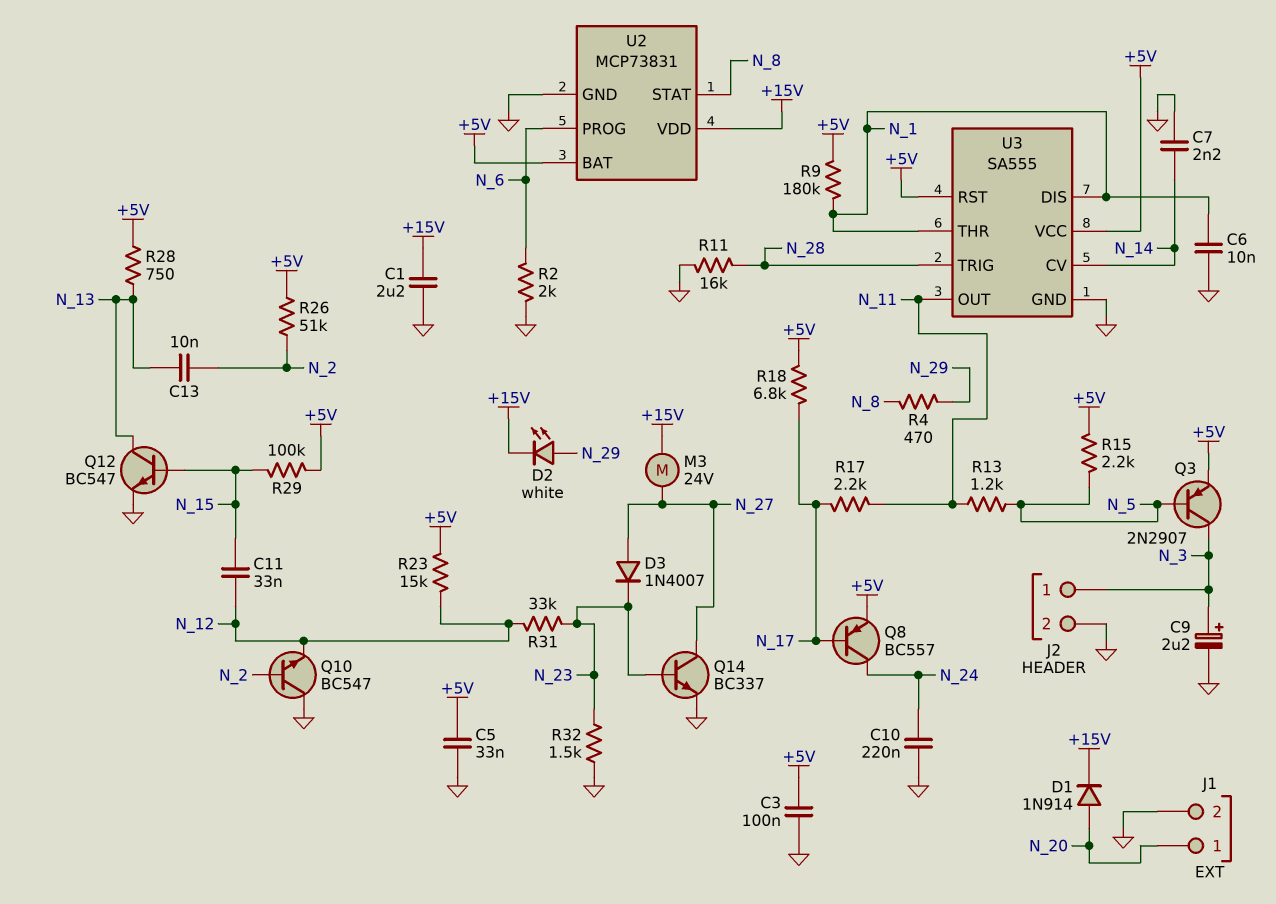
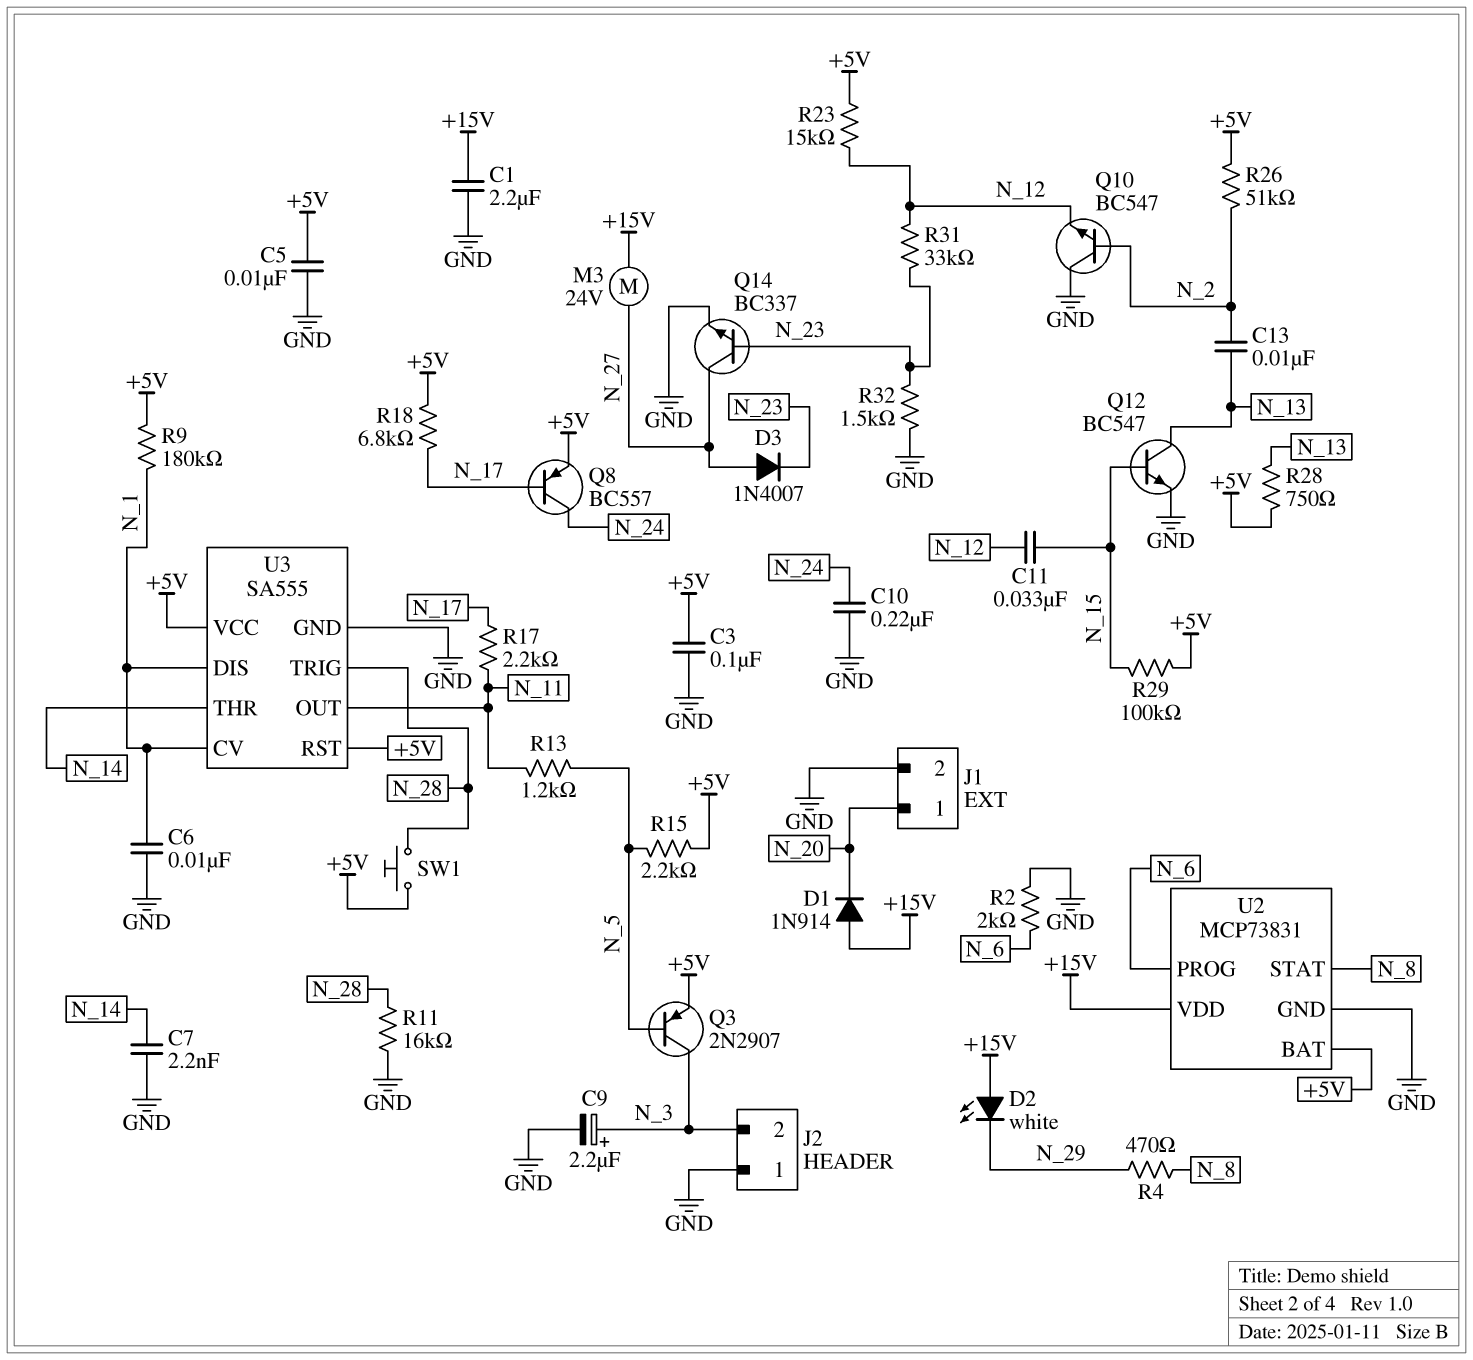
C5: 33nF (+5V, GND) -> 10nF (+5V, GND)
D1: diode 1N914 (A N_20, K +15V) -> diode 1N914 (A +15V, K N_20)
D2: LED white (A N_29, K +15V) -> LED white (A +15V, K N_29)
J2 pin 1: N_3 -> GND
J2 pin 2: GND -> N_3
SW1: none -> button (+5V, N_28)
U3 pin CV: N_14 -> N_1
U3 pin THR: N_1 -> N_14

